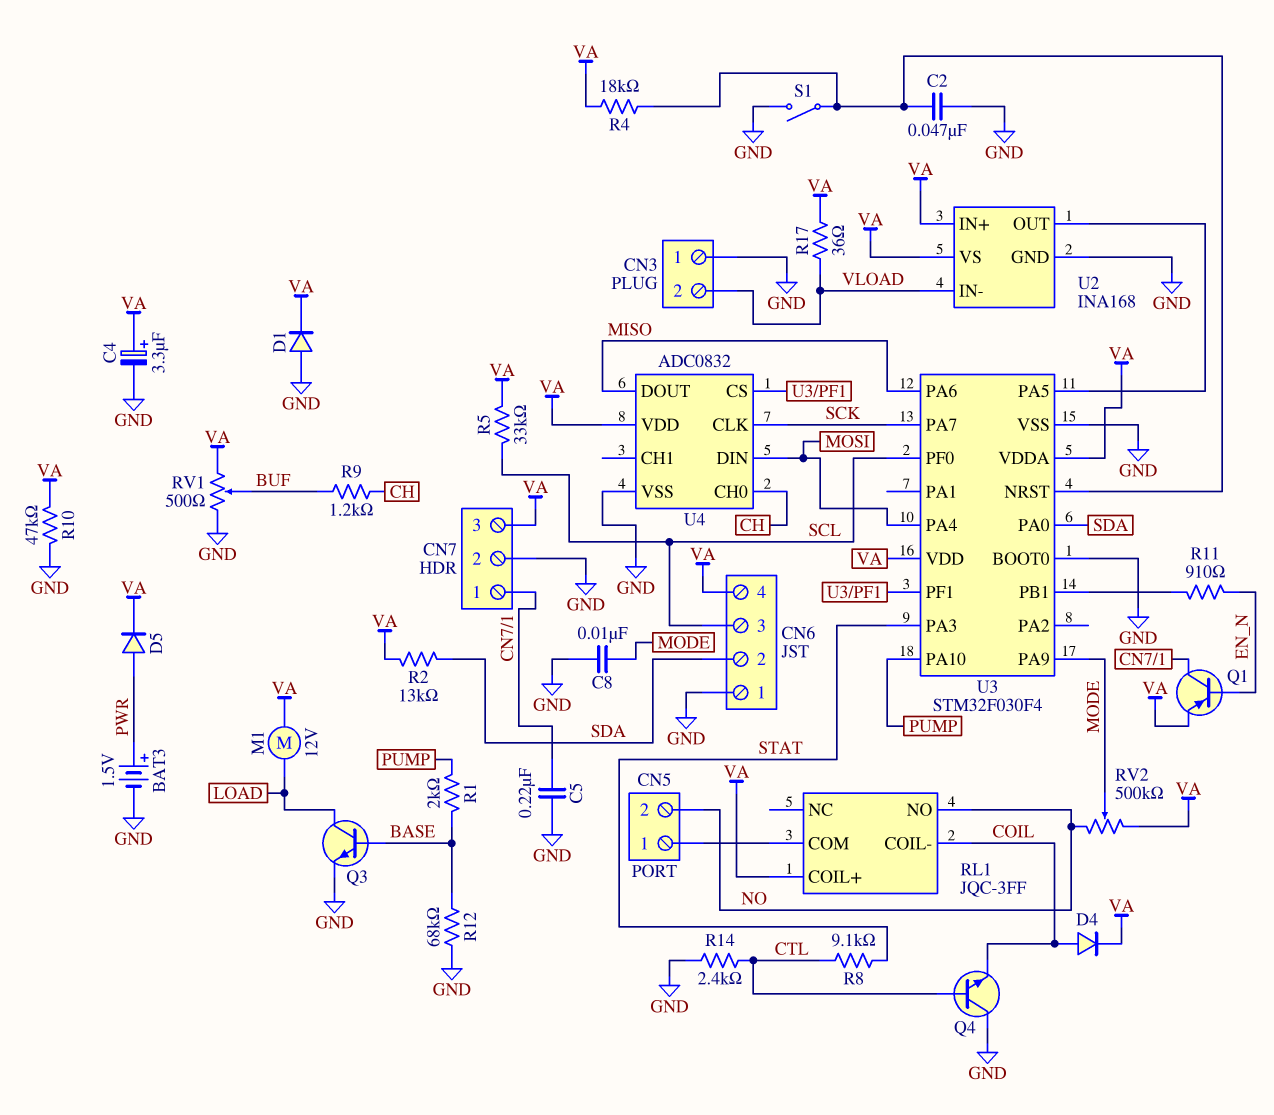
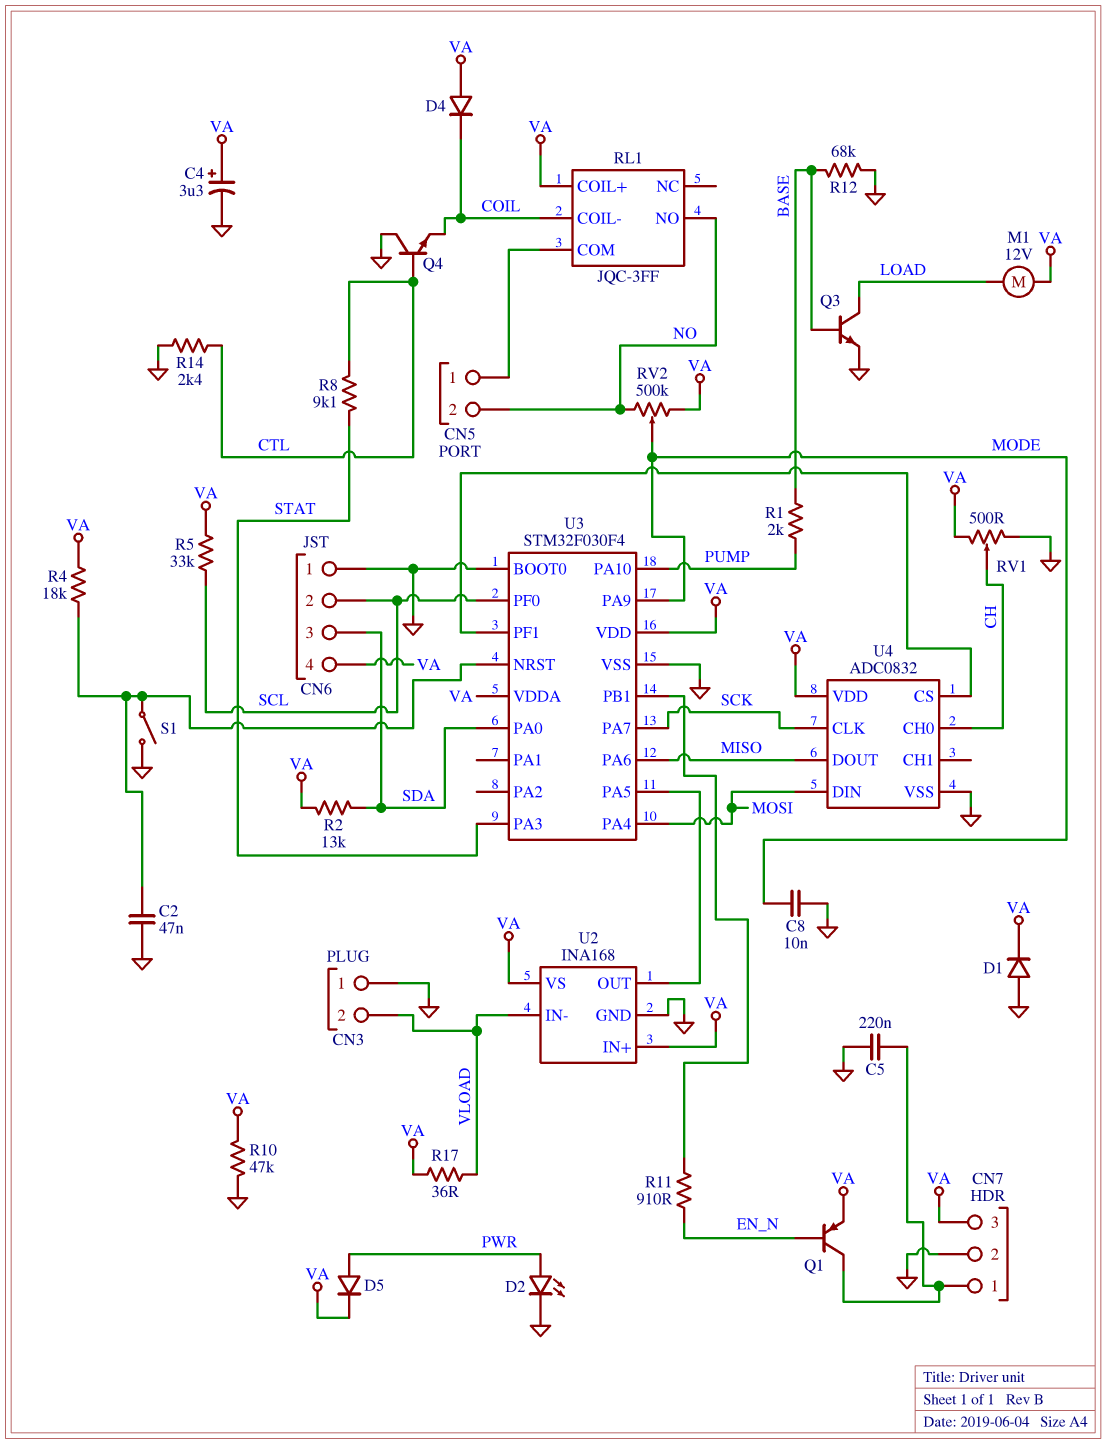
BAT3: 1.5V (plus PWR, minus GND) -> none
CN6 pin 2: SDA -> SCL
CN6 pin 3: SCL -> SDA
D2: none -> LED (A PWR, K GND)
D4: diode (A COIL, K VA) -> diode (A VA, K COIL)
R9: 1.2k (BUF, CH) -> none
RV1: 500 (GND, VA, wiper BUF) -> 500 (GND, VA, wiper CH)

